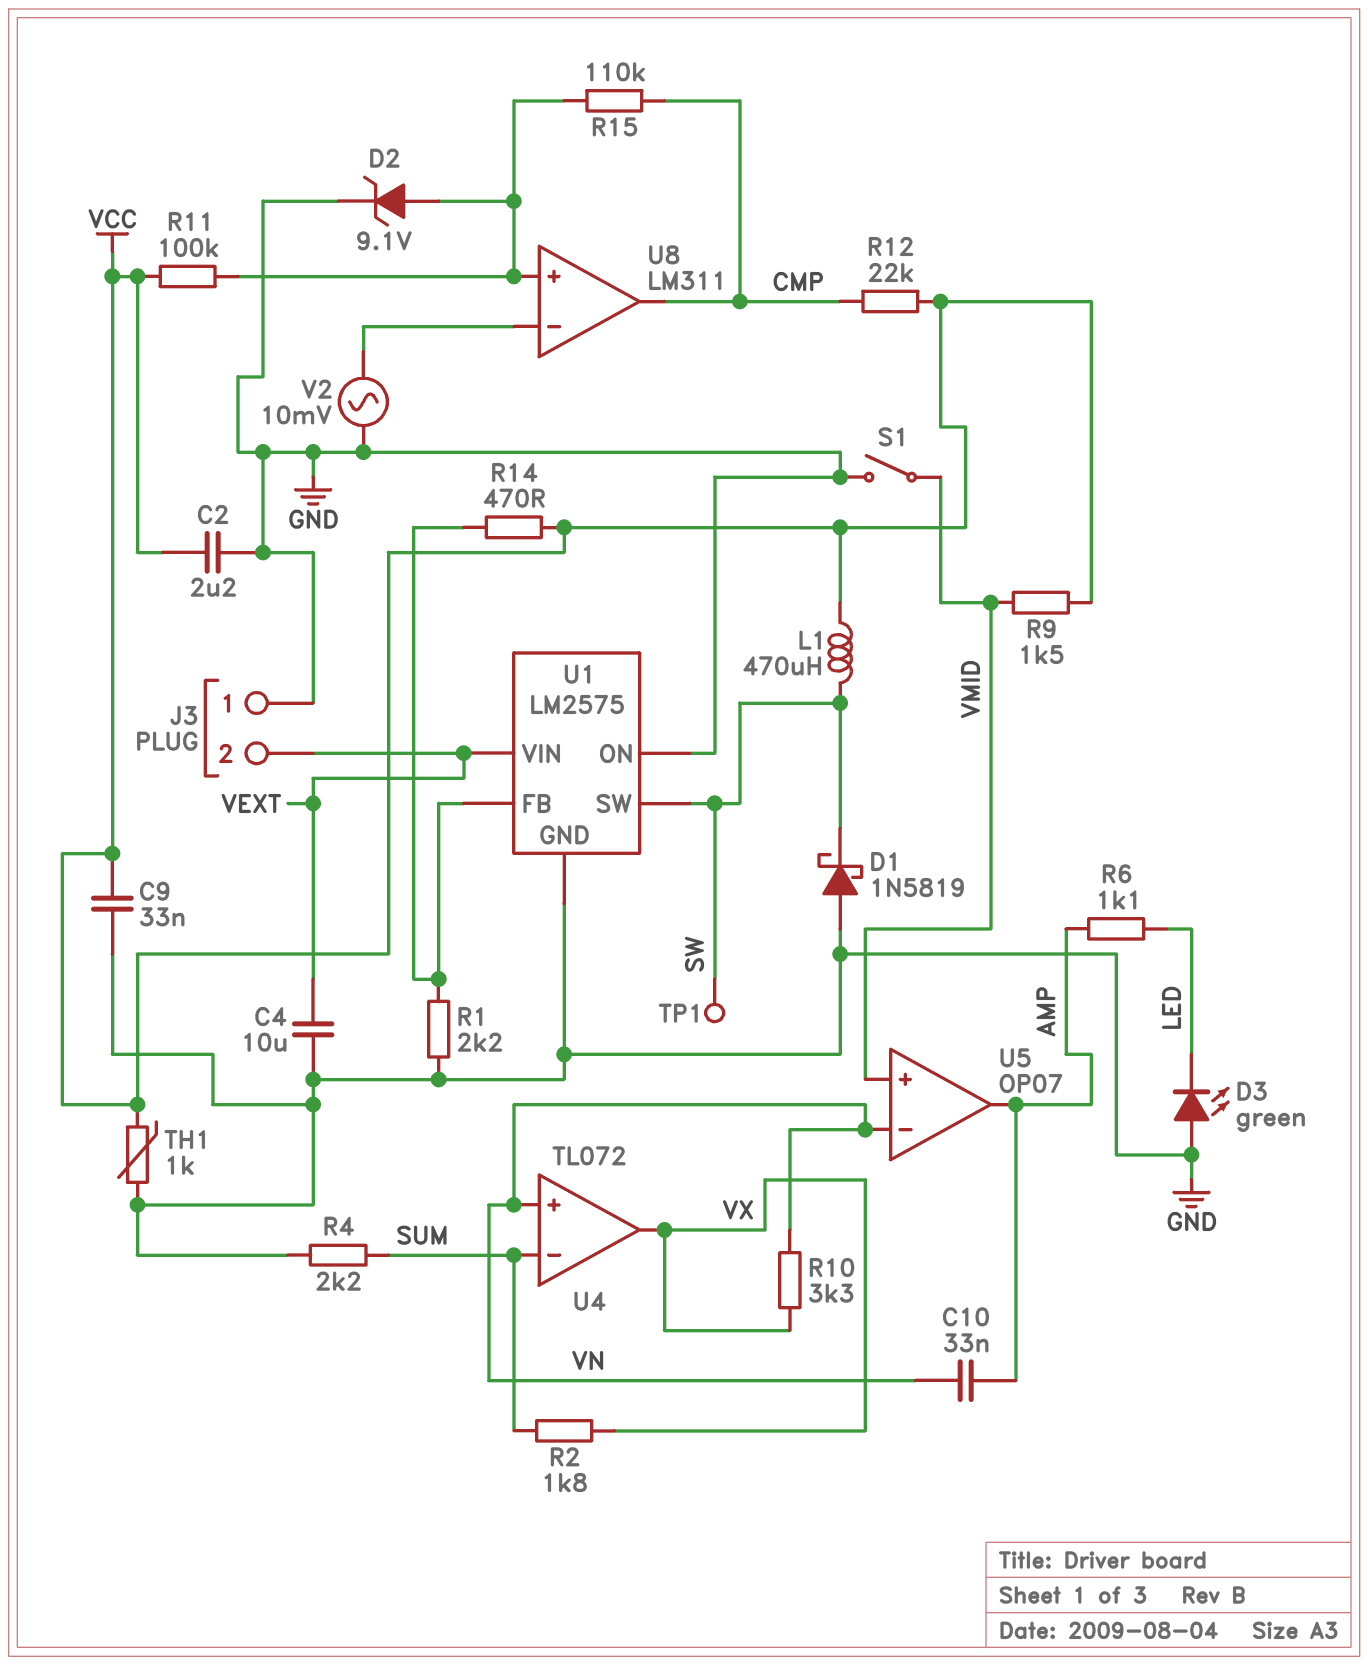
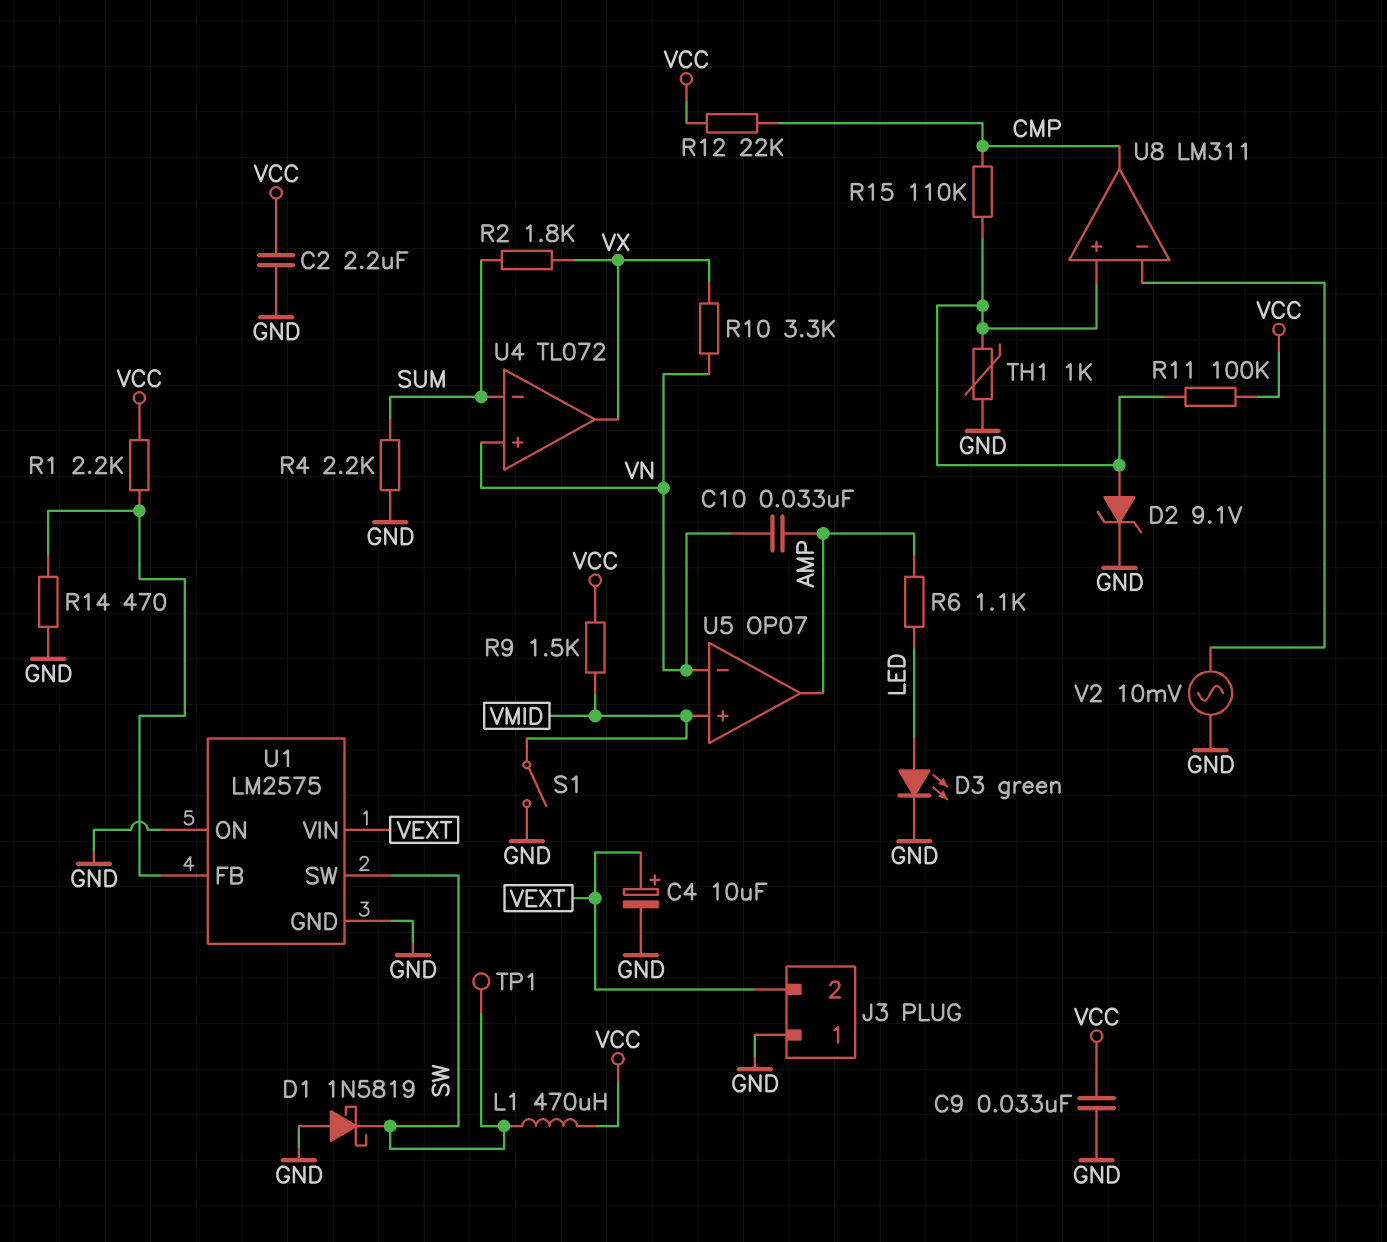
C4: 10uF (GND, VEXT) -> 10uF (plus VEXT, minus GND)
D3: LED green (A GND, K LED) -> LED green (A LED, K GND)
R1: 2.2k (GND, U1/FB) -> 2.2k (U1/FB, VCC)
R14: 470 (U1/FB, VCC) -> 470 (GND, U1/FB)
TH1: 1k (GND, VCC) -> 1k (GND, U8/in+)

